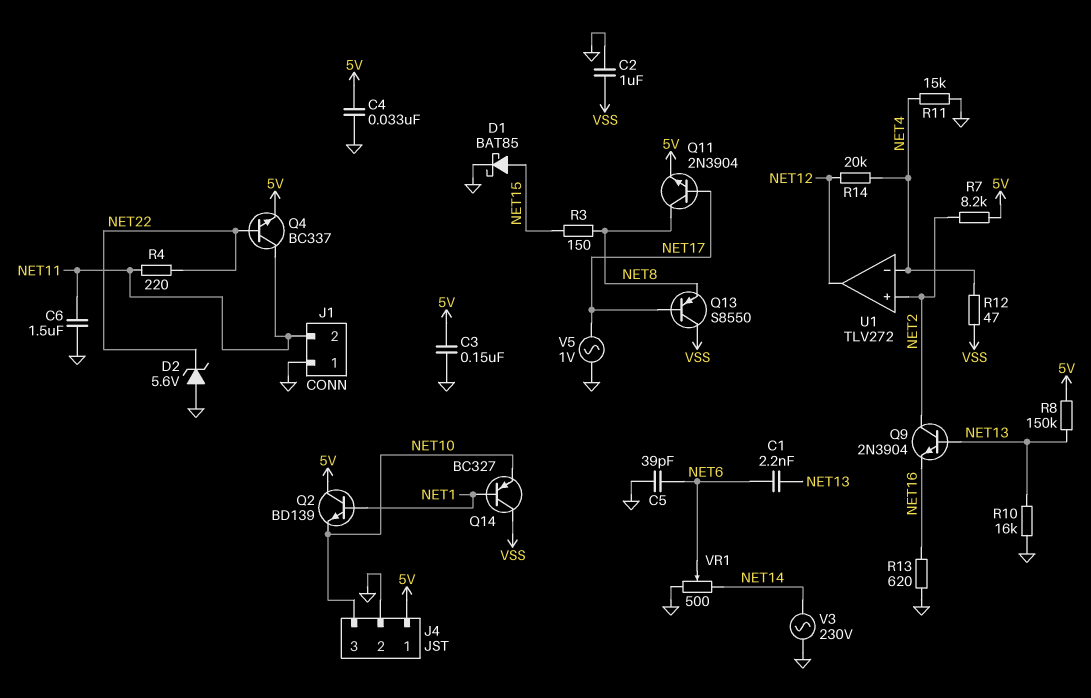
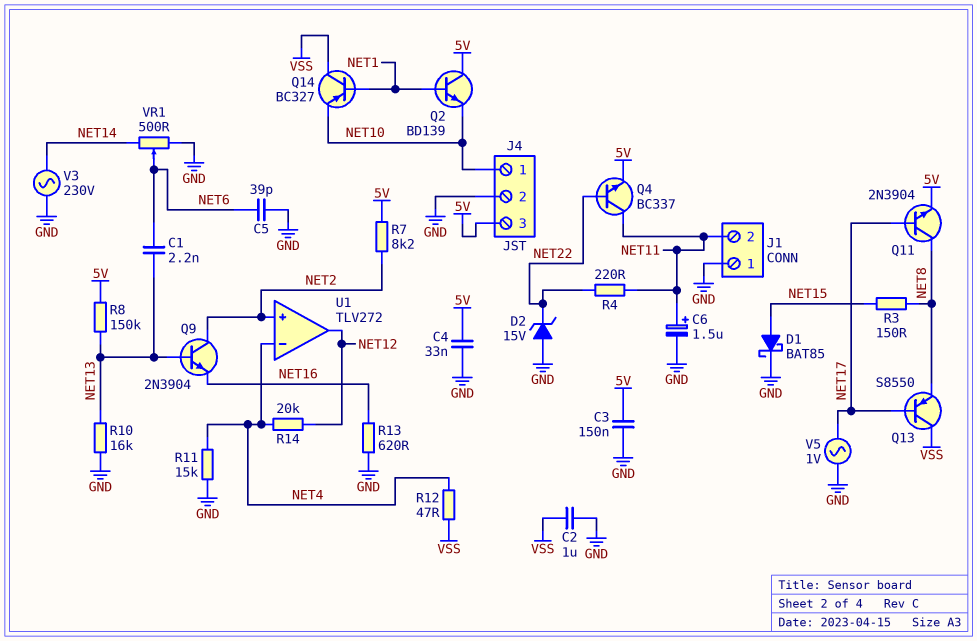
C6: 1.5uF (GND, NET11) -> 1.5uF (plus NET11, minus GND)
D2: zener 5.6V (A GND, K NET22) -> zener 15V (A GND, K NET22)
J4 pin 1: 5V -> NET10
J4 pin 3: NET10 -> 5V

